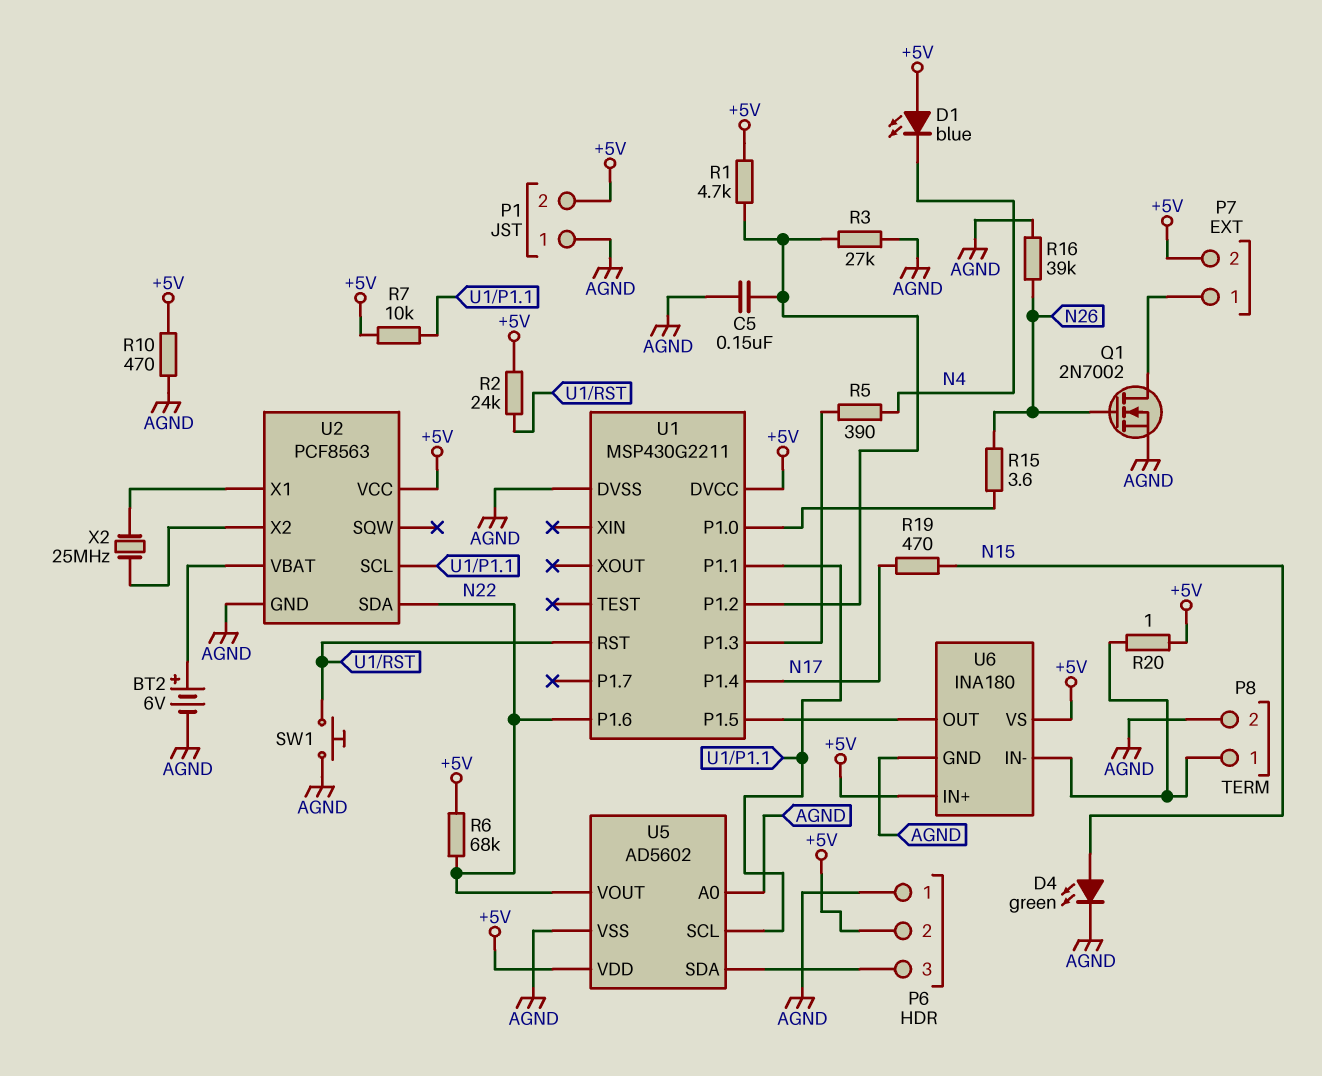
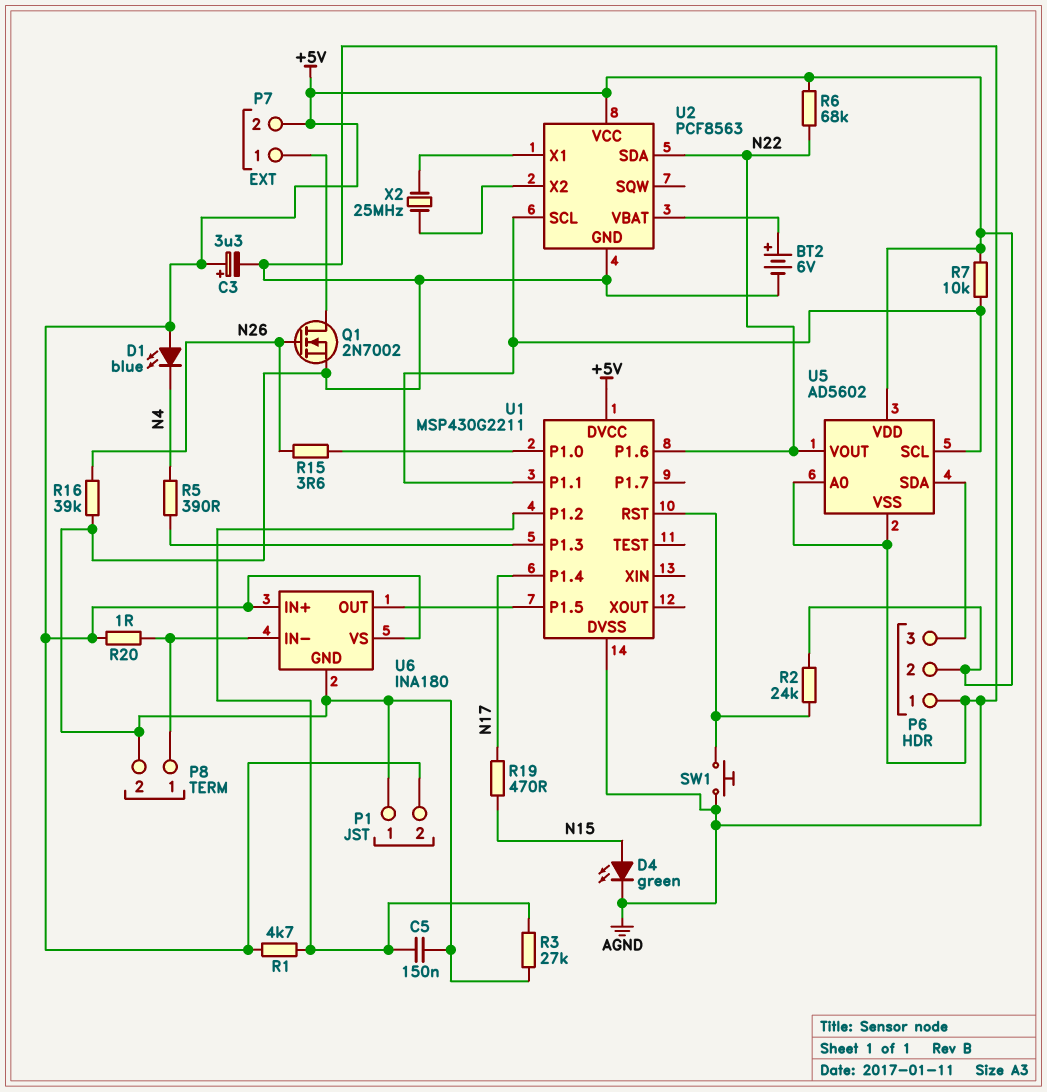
C3: none -> 3.3uF (plus +5V, minus AGND)
R10: 470 (+5V, AGND) -> none

